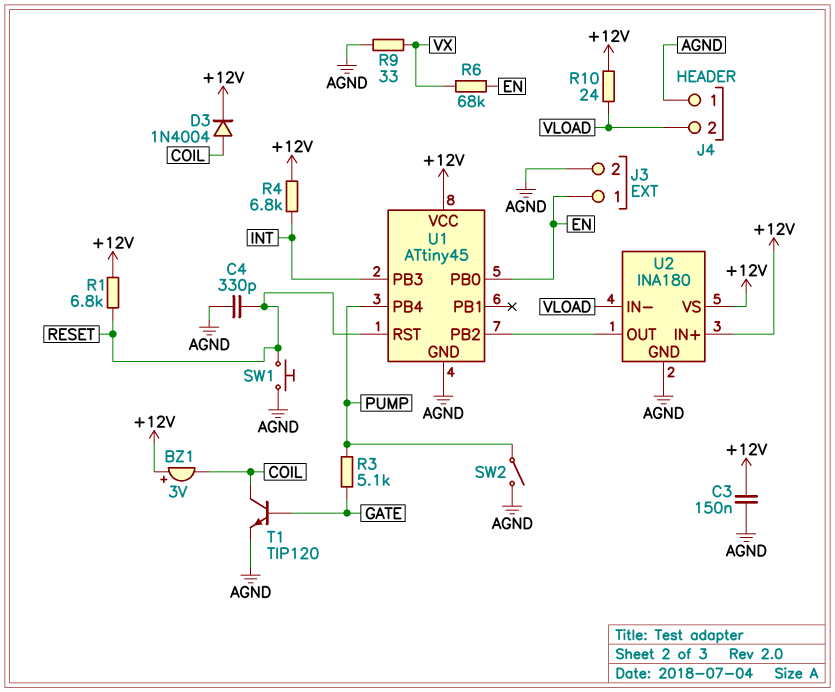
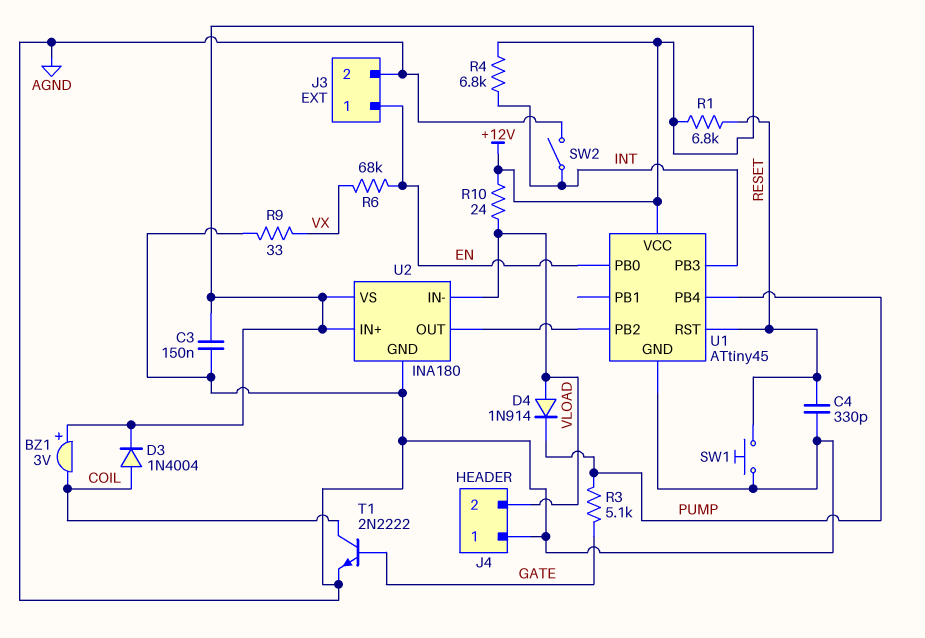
D4: none -> diode 1N914 (A VLOAD, K PUMP)
SW2: switch (AGND, PUMP) -> switch (AGND, INT)
T1: NPN TIP120 (B GATE, C COIL, E AGND) -> NPN 2N2222 (B GATE, C COIL, E AGND)

